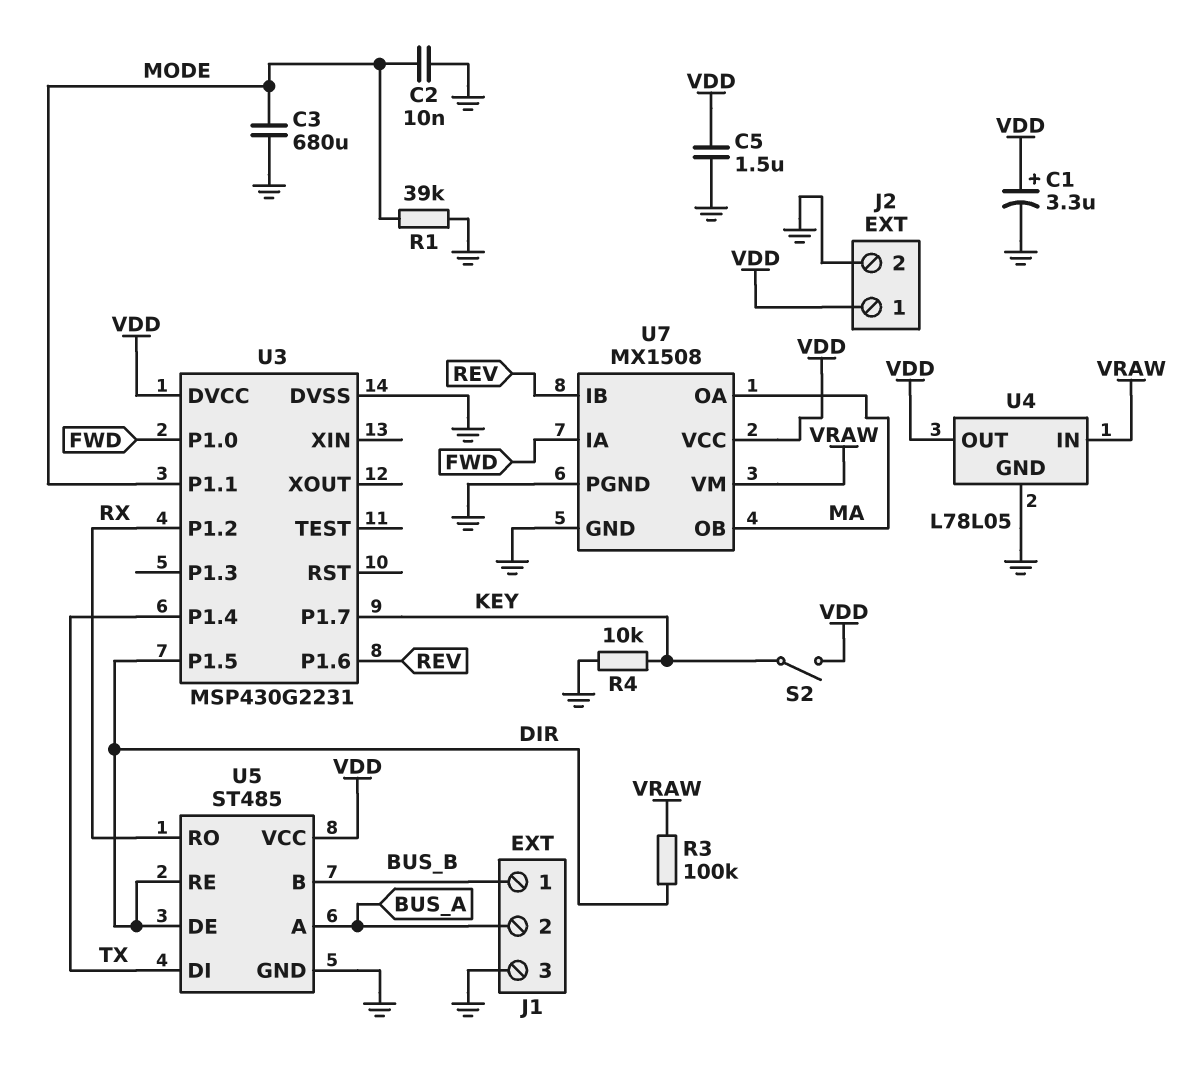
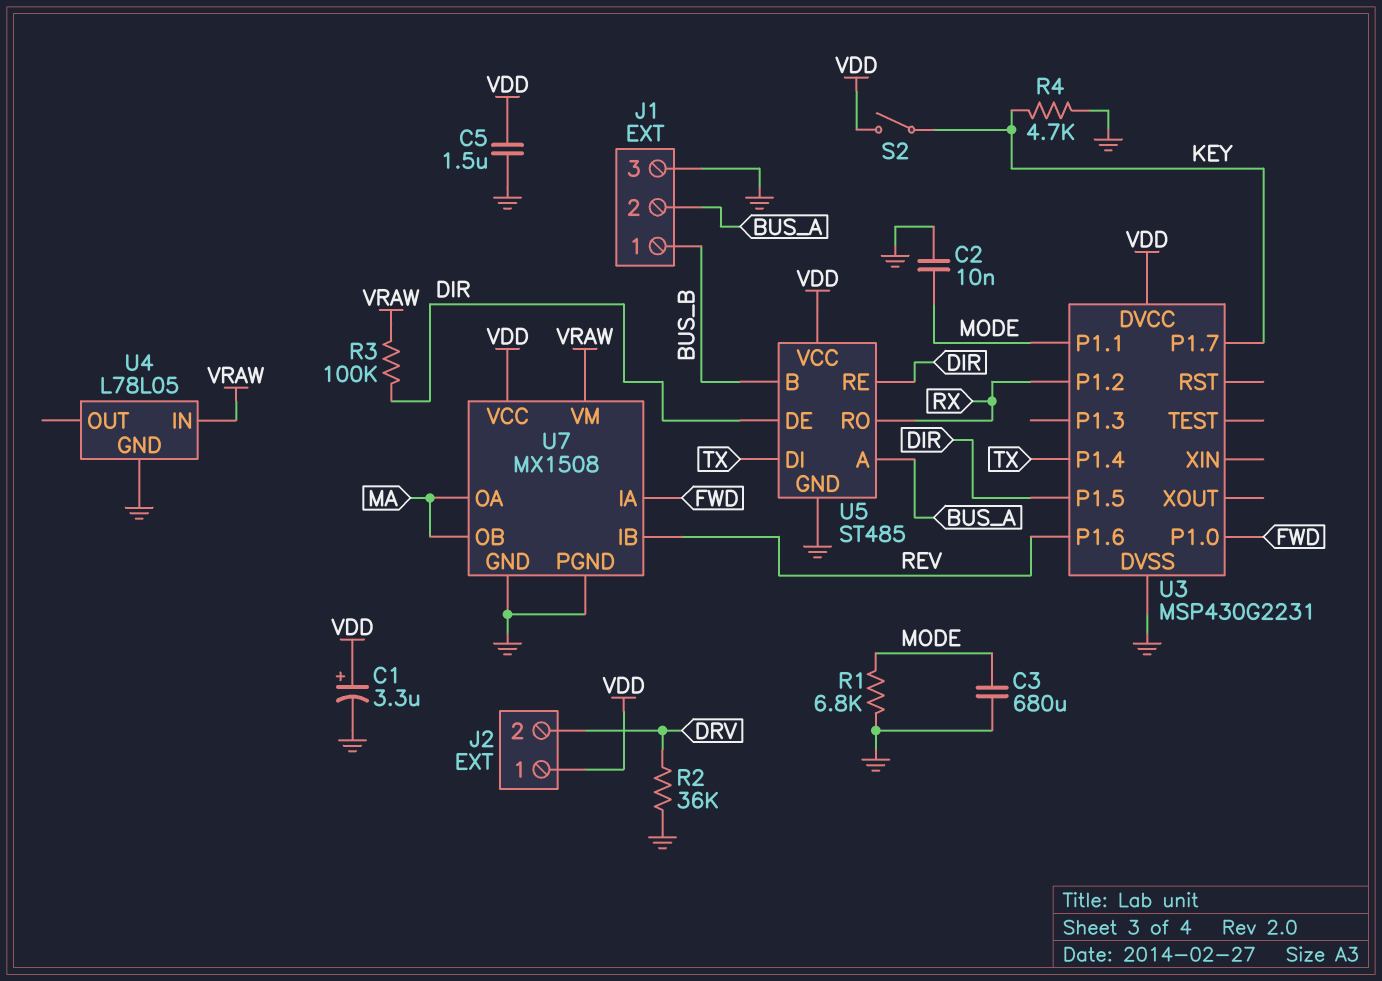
J2 pin 2: GND -> DRV
R1: 39k (GND, MODE) -> 6.8k (GND, MODE)
R2: none -> 36k (DRV, GND)
R4: 10k (GND, KEY) -> 4.7k (GND, KEY)
U4 pin OUT: VDD -> none

